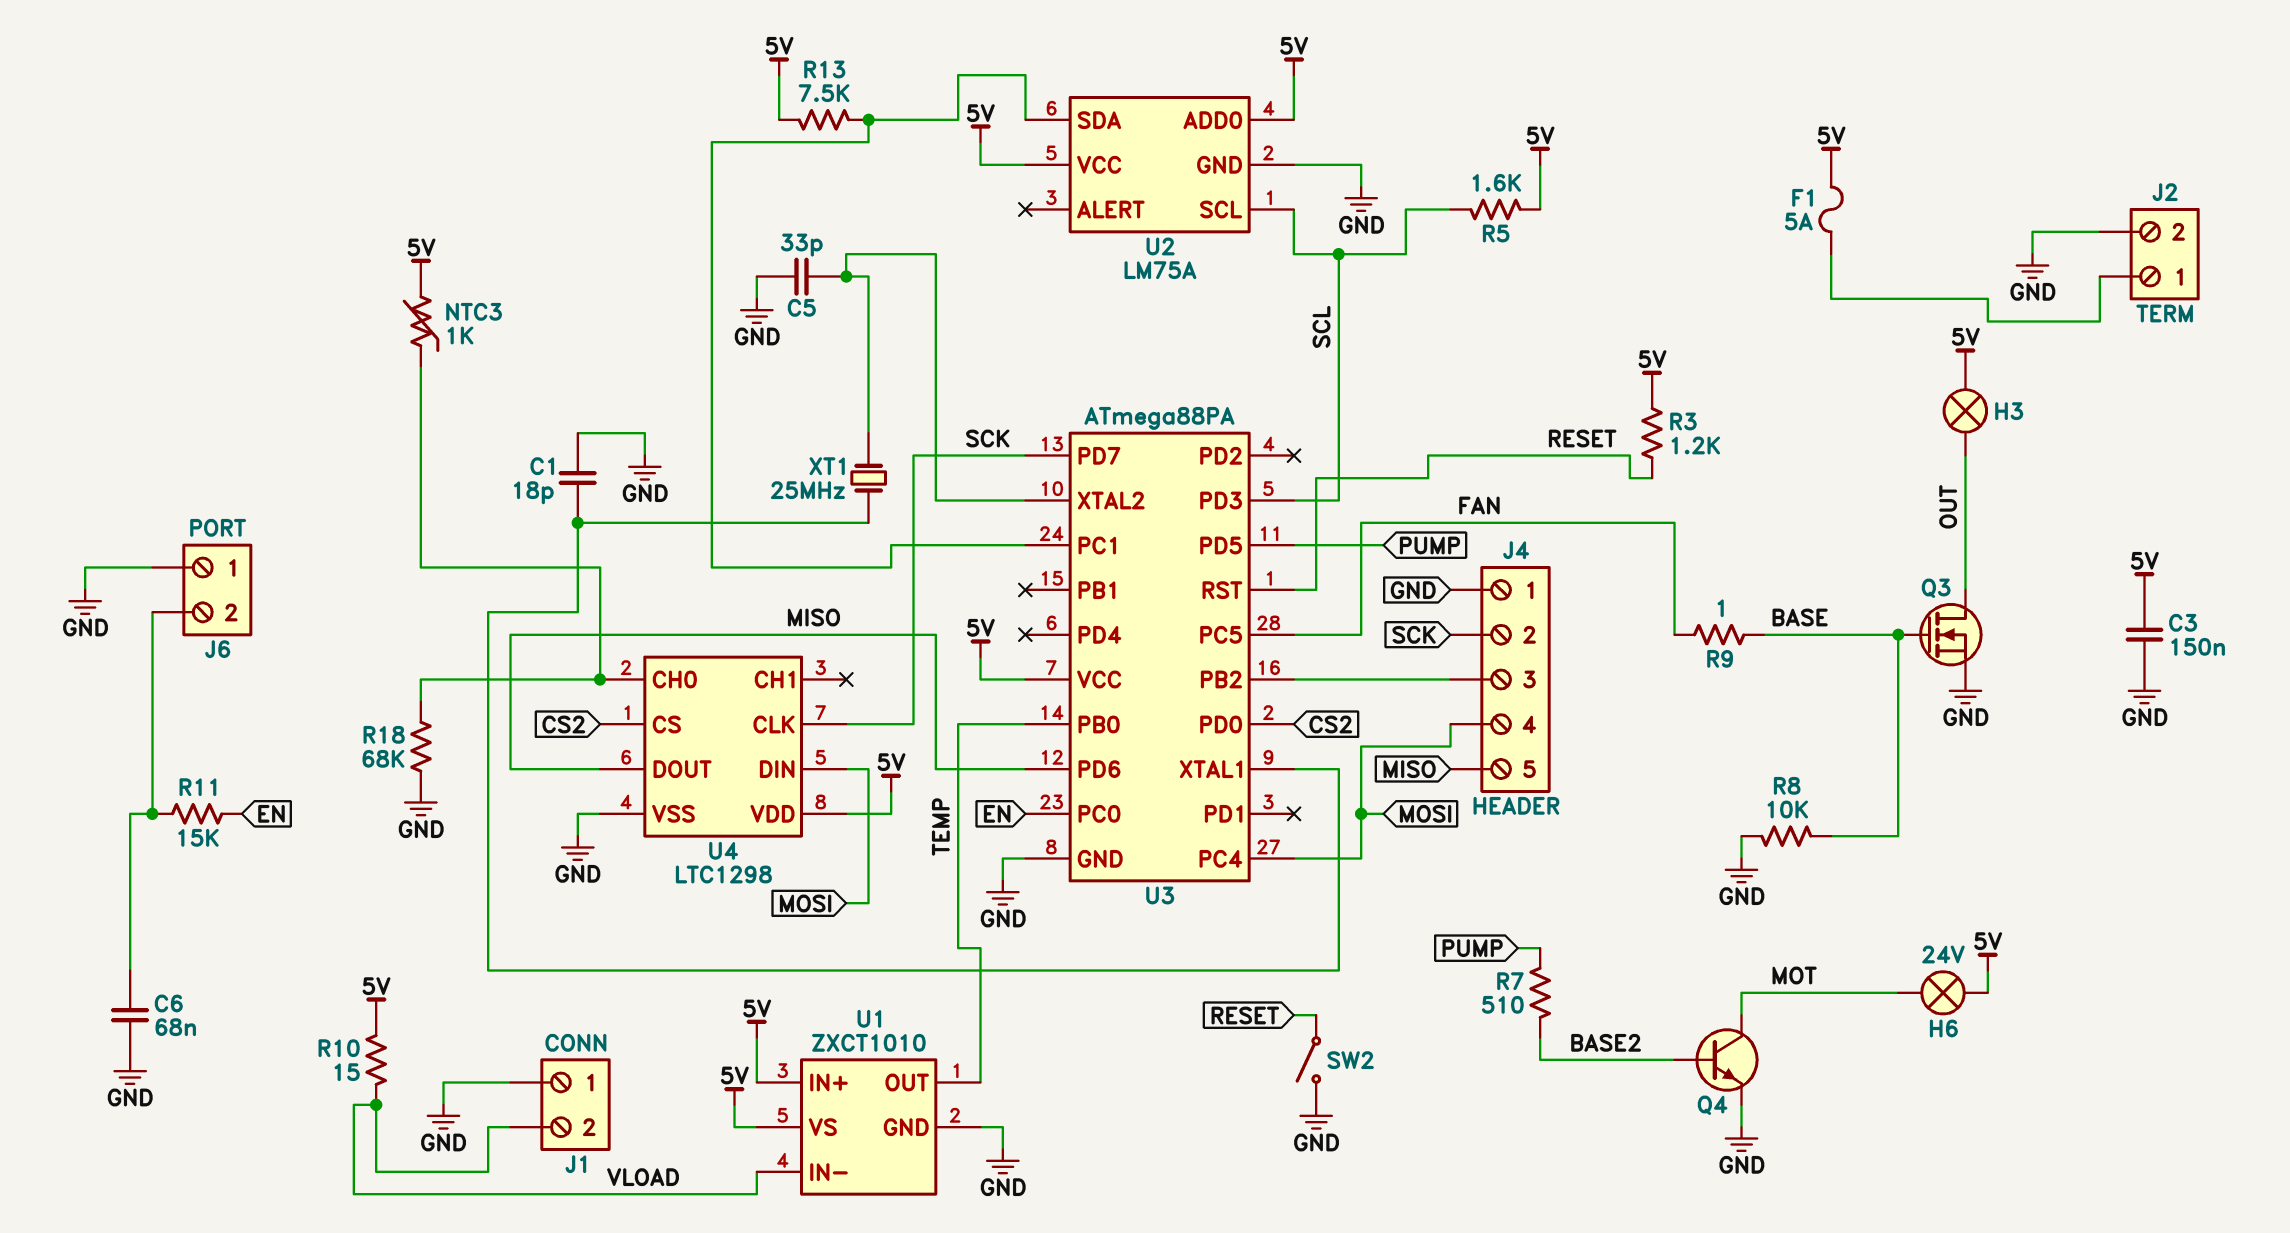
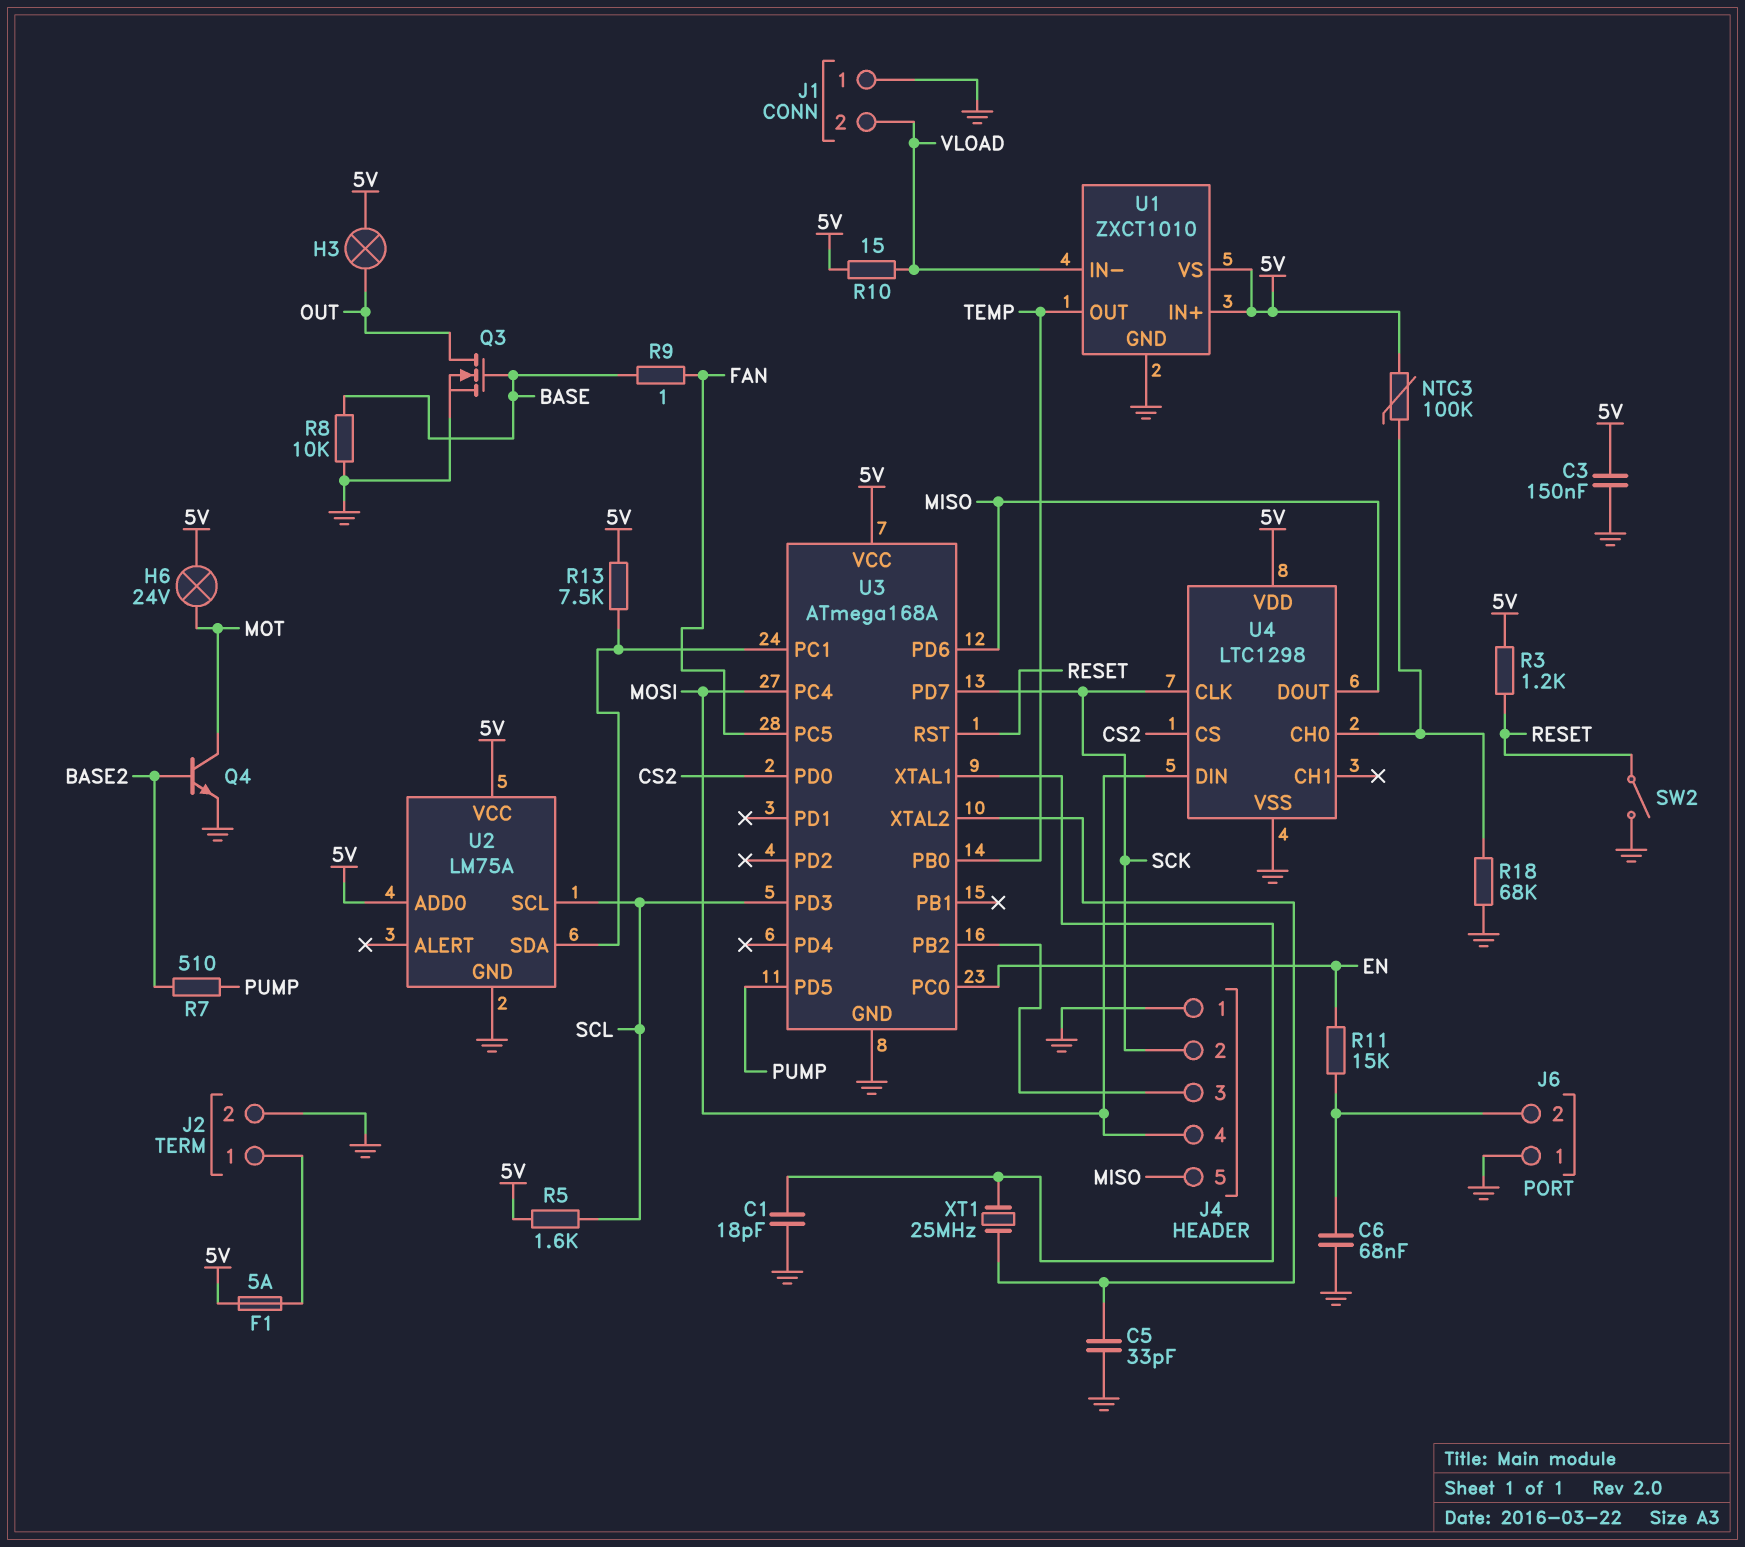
NTC3: 1k (5V, U4/CH0) -> 100k (5V, U4/CH0)
U3: ATmega88PA -> ATmega168A

